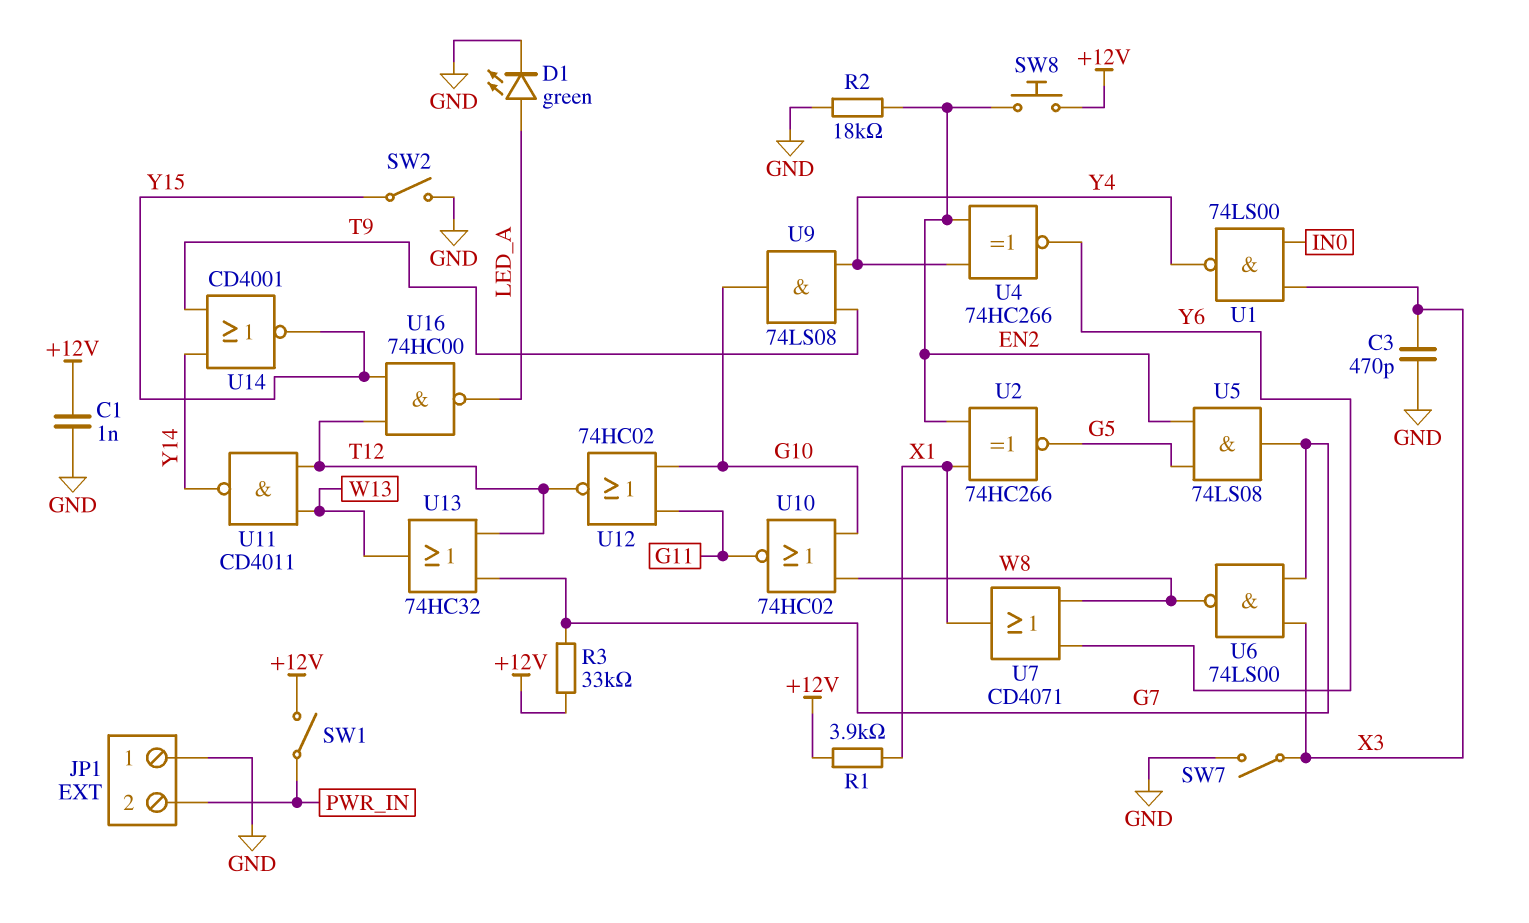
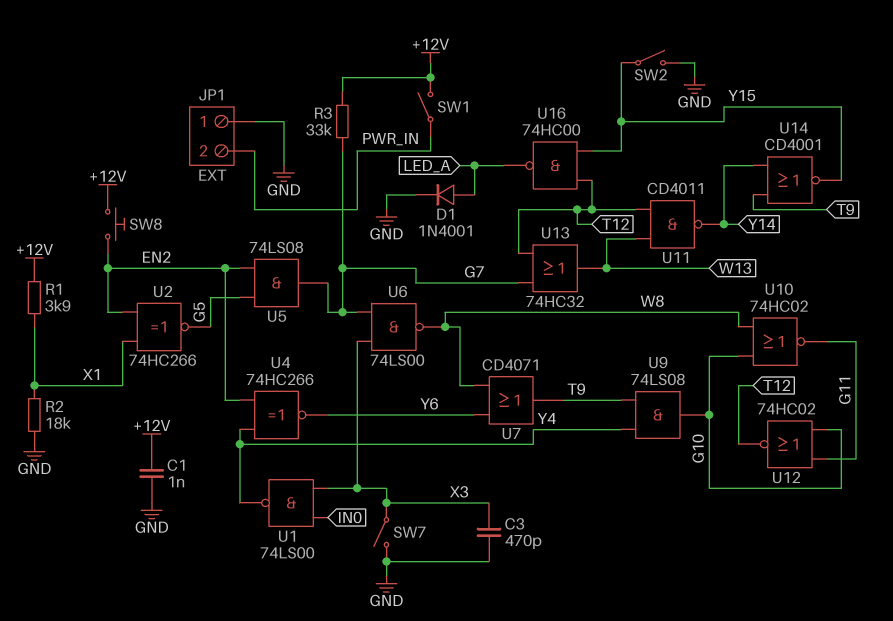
D1: LED green (A LED_A, K GND) -> diode 1N4001 (A LED_A, K GND)
R2: 18k (EN2, GND) -> 18k (GND, X1)
U7: OR CD4071 (in W8, in Y6, out X1) -> OR CD4071 (in W8, in Y6, out T9)

